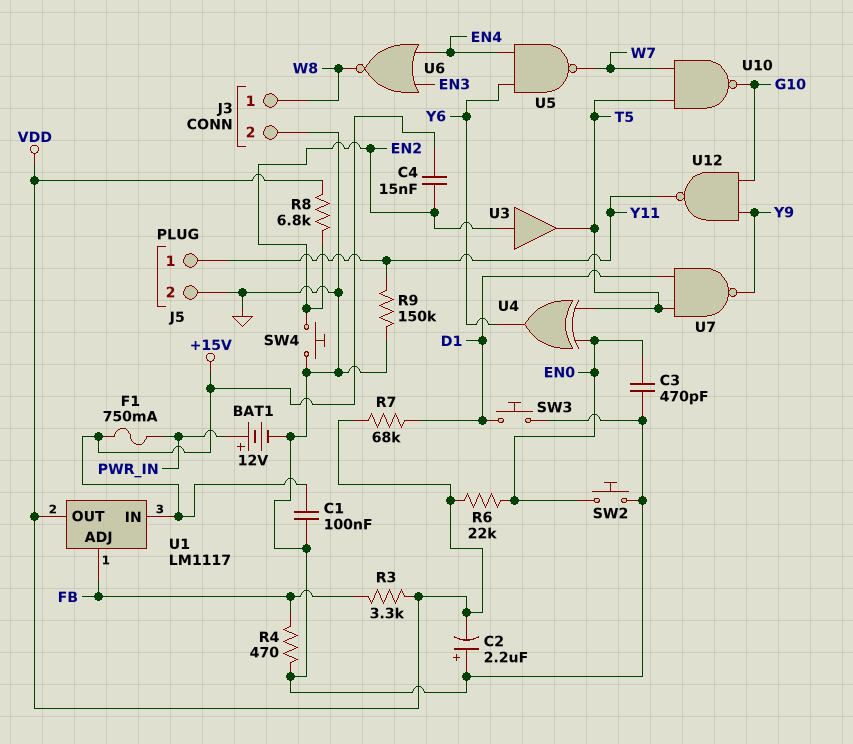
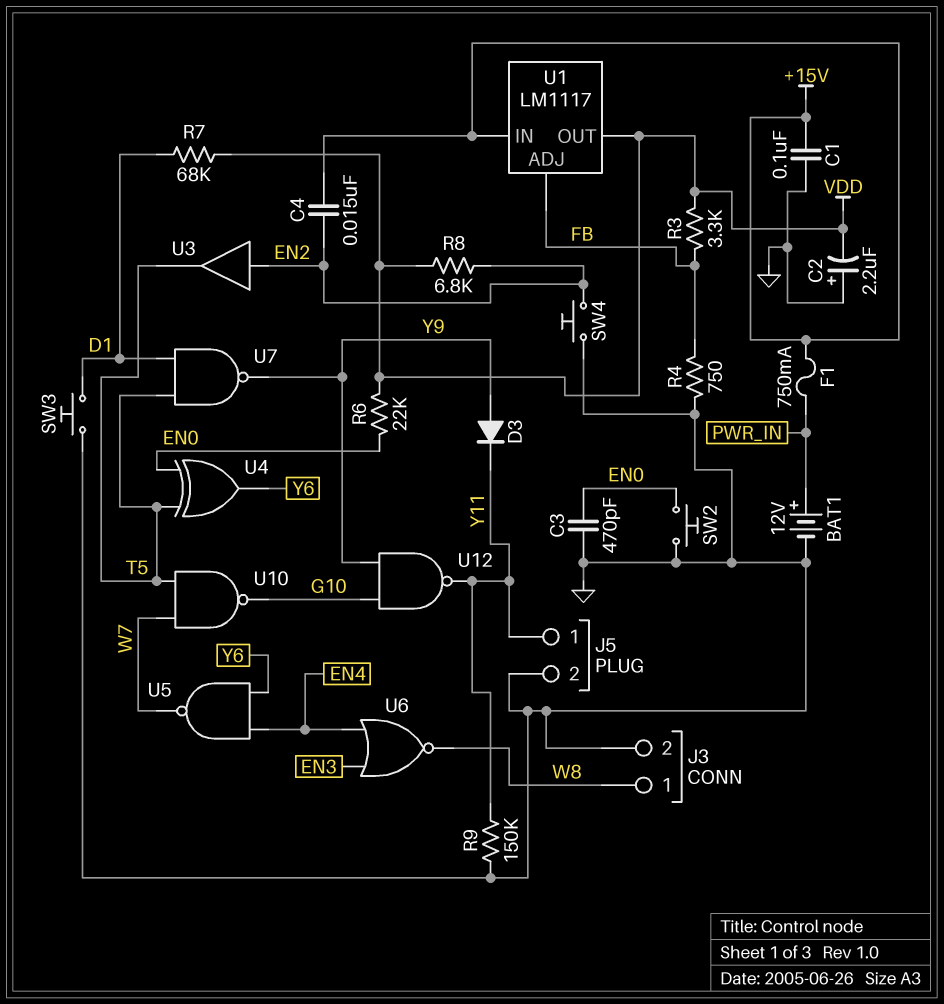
D3: none -> diode (A Y9, K Y11)
R4: 470 (FB, GND) -> 750 (FB, GND)

